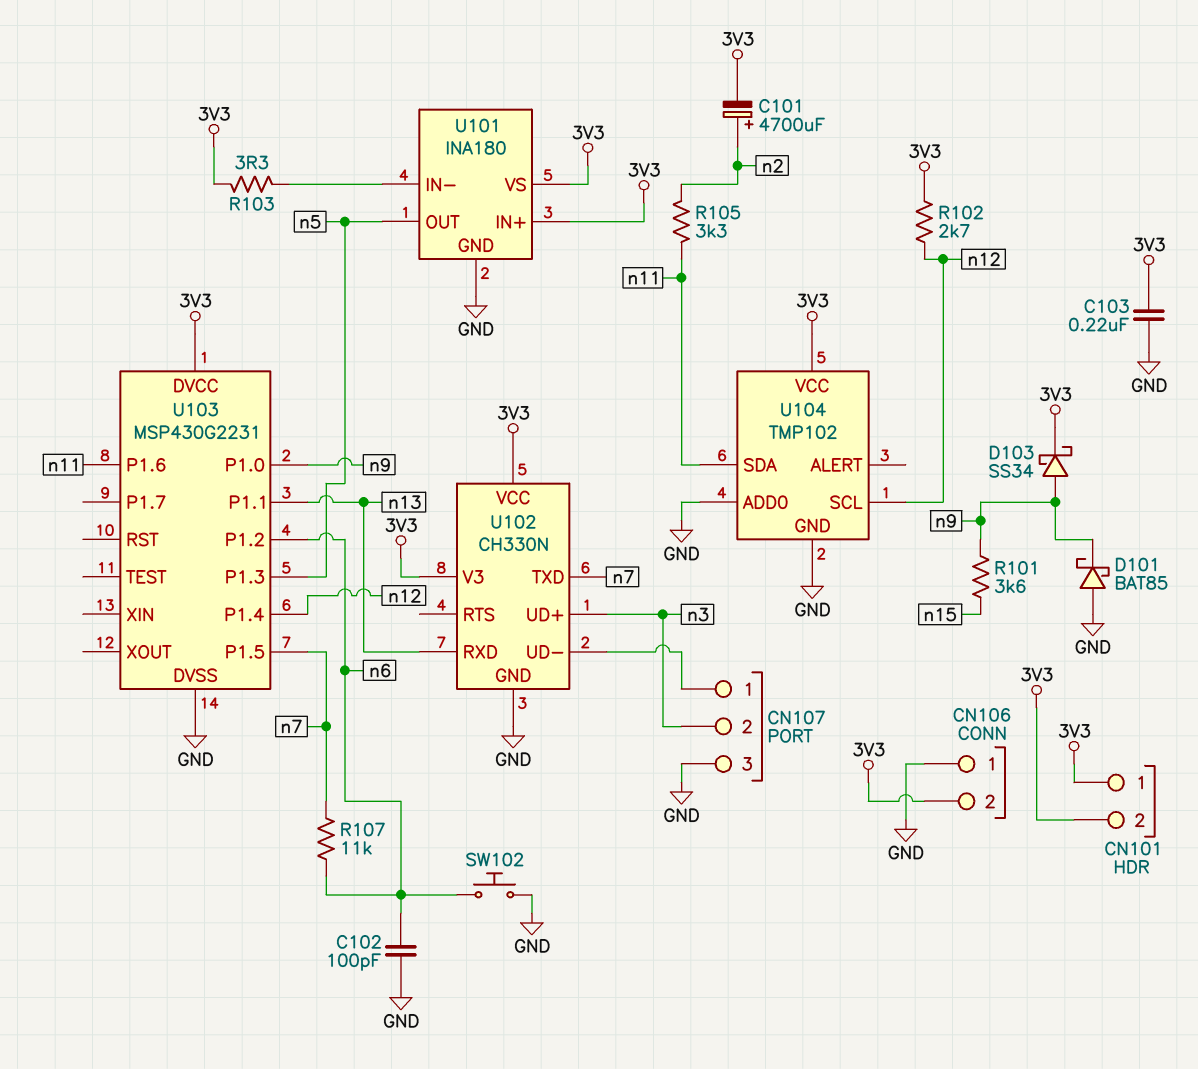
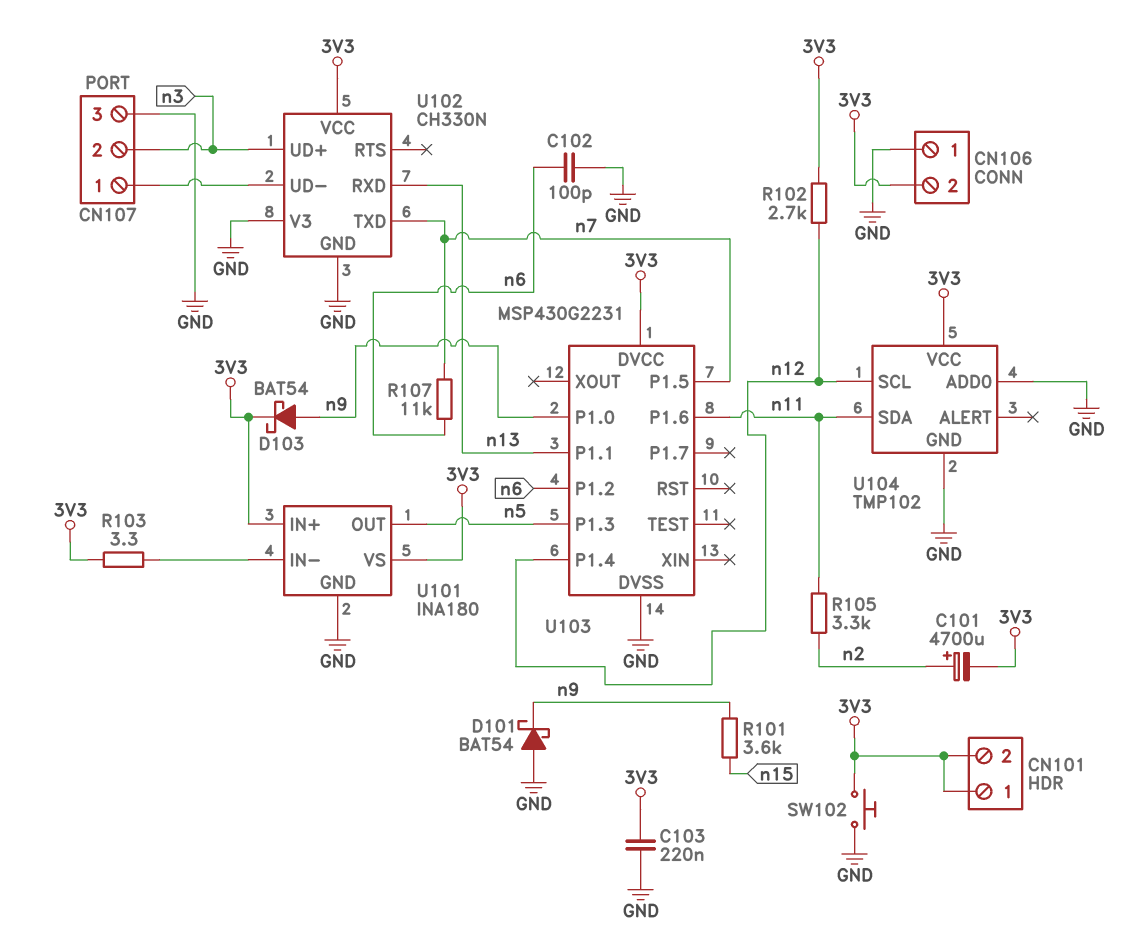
D101: schottky BAT85 (A GND, K n9) -> schottky BAT54 (A GND, K n9)
D103: schottky SS34 (A n9, K 3V3) -> schottky BAT54 (A n9, K 3V3)
SW102: button (GND, n6) -> button (3V3, GND)
U102 pin V3: 3V3 -> GND

